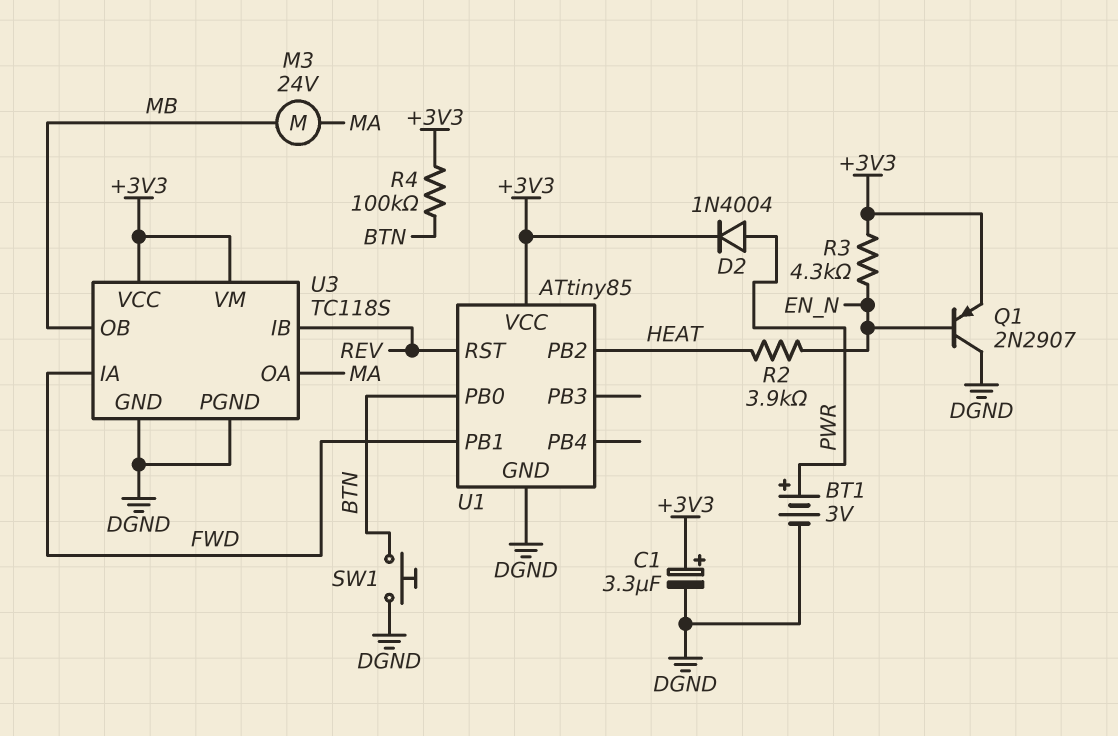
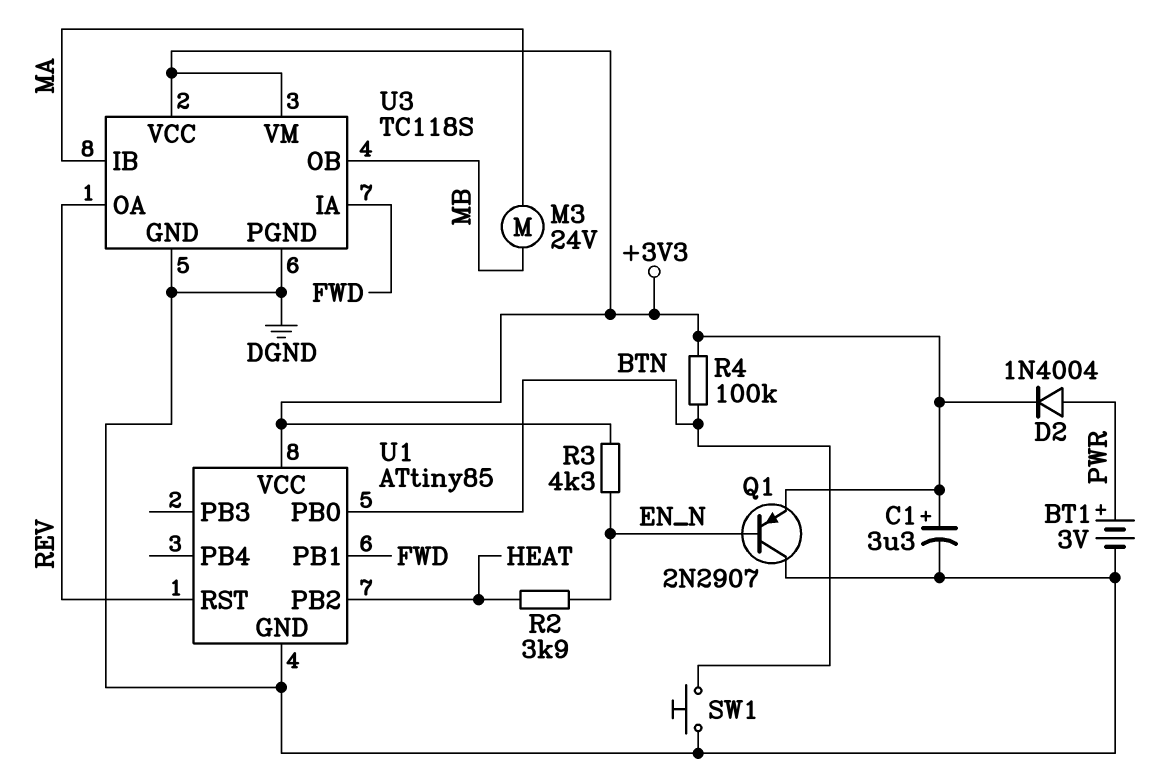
U3 pin IB: REV -> MA
U3 pin OA: MA -> REV

